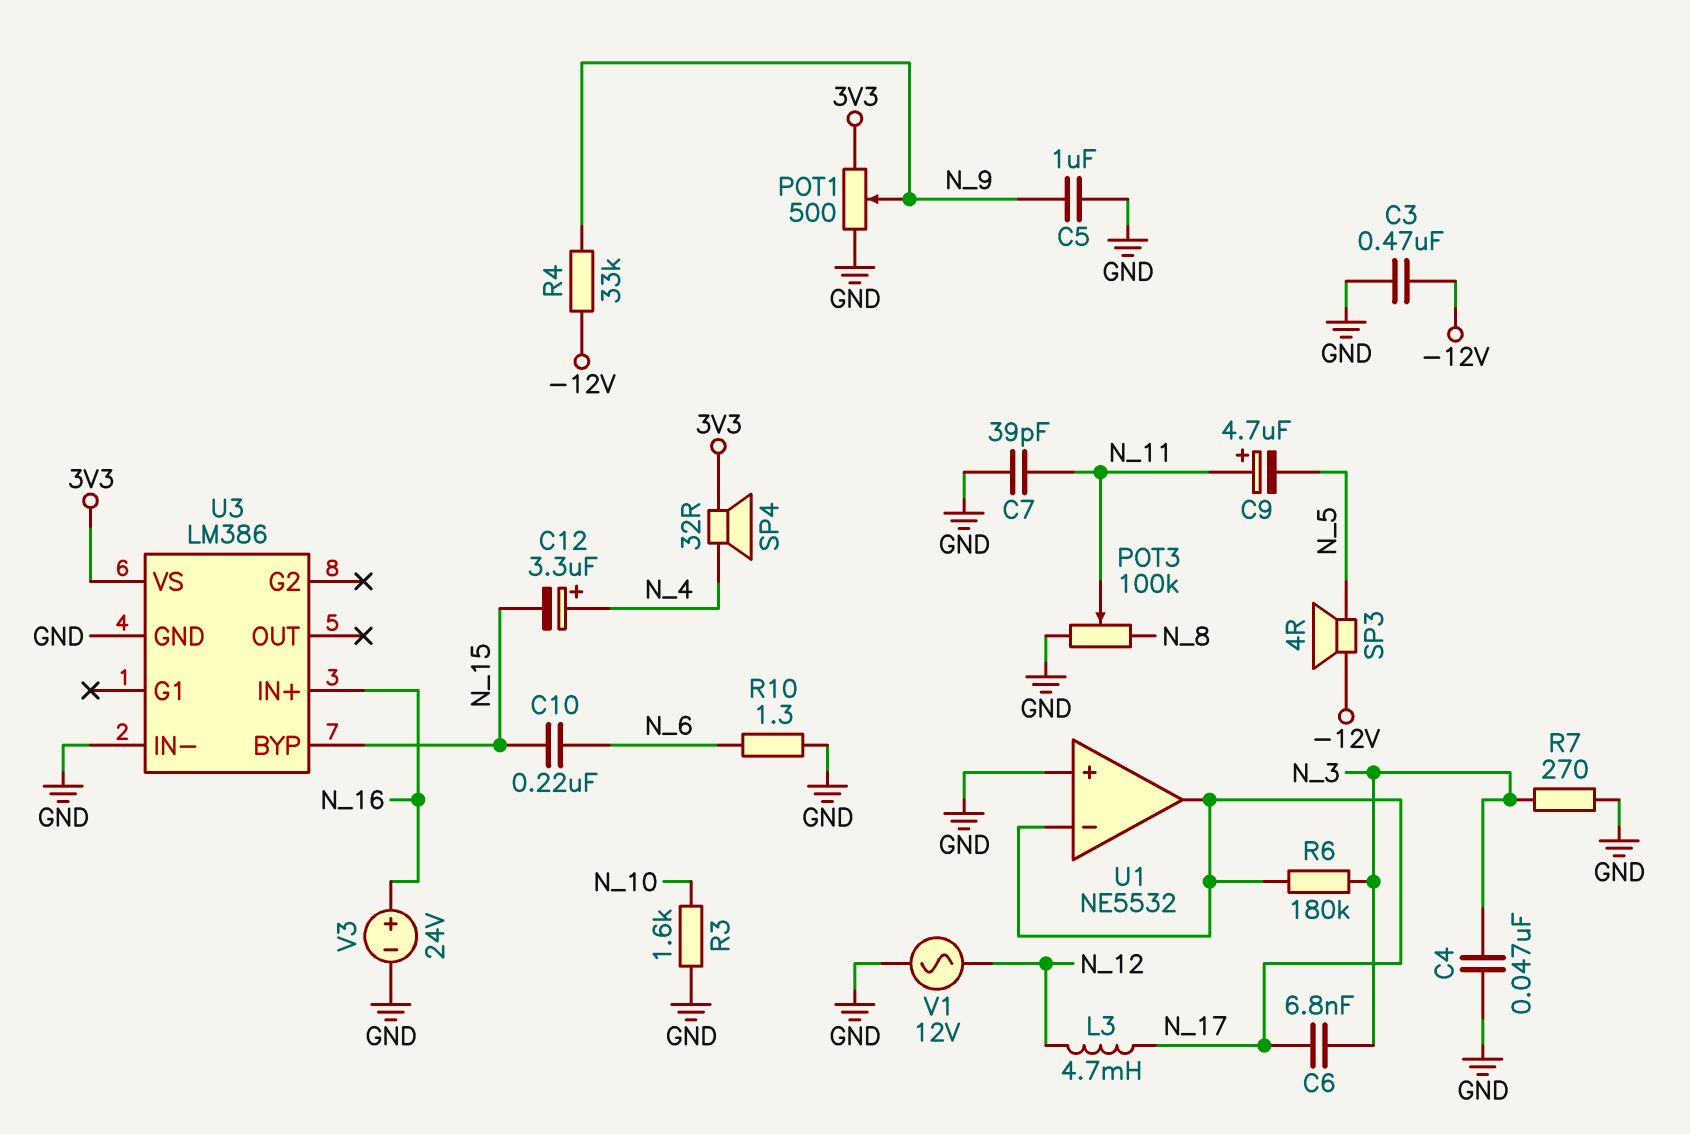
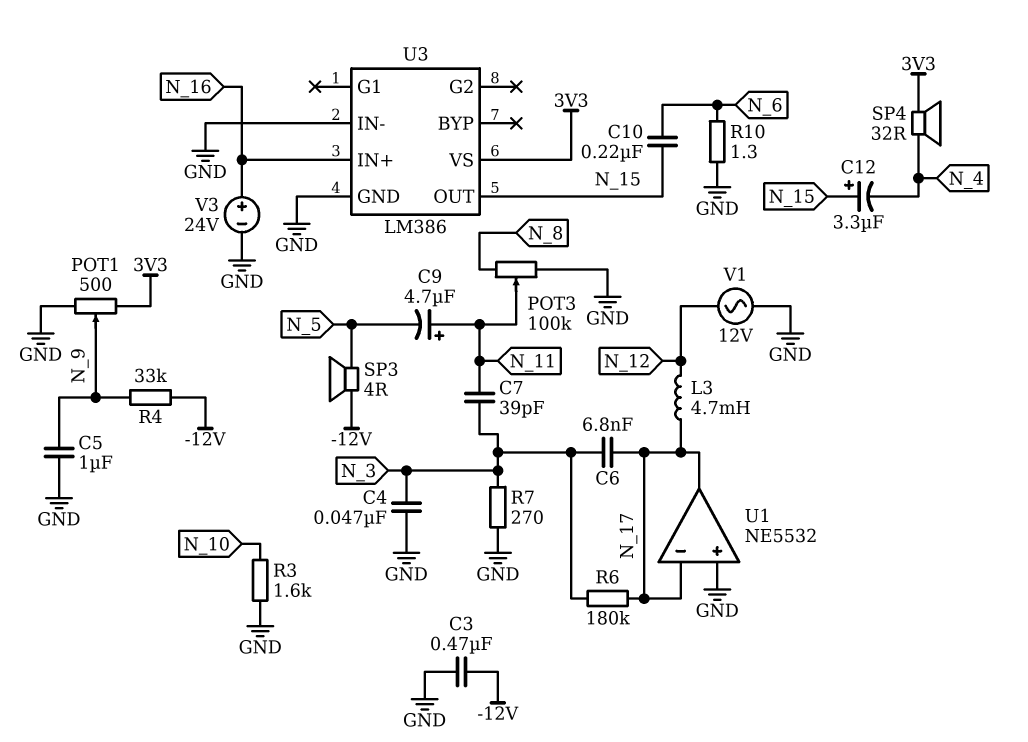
C7: 39pF (GND, N_11) -> 39pF (N_3, N_11)
C12: 3.3uF (plus N_4, minus N_15) -> 3.3uF (plus N_15, minus N_4)
U3 pin BYP: N_15 -> none
U3 pin OUT: none -> N_15

